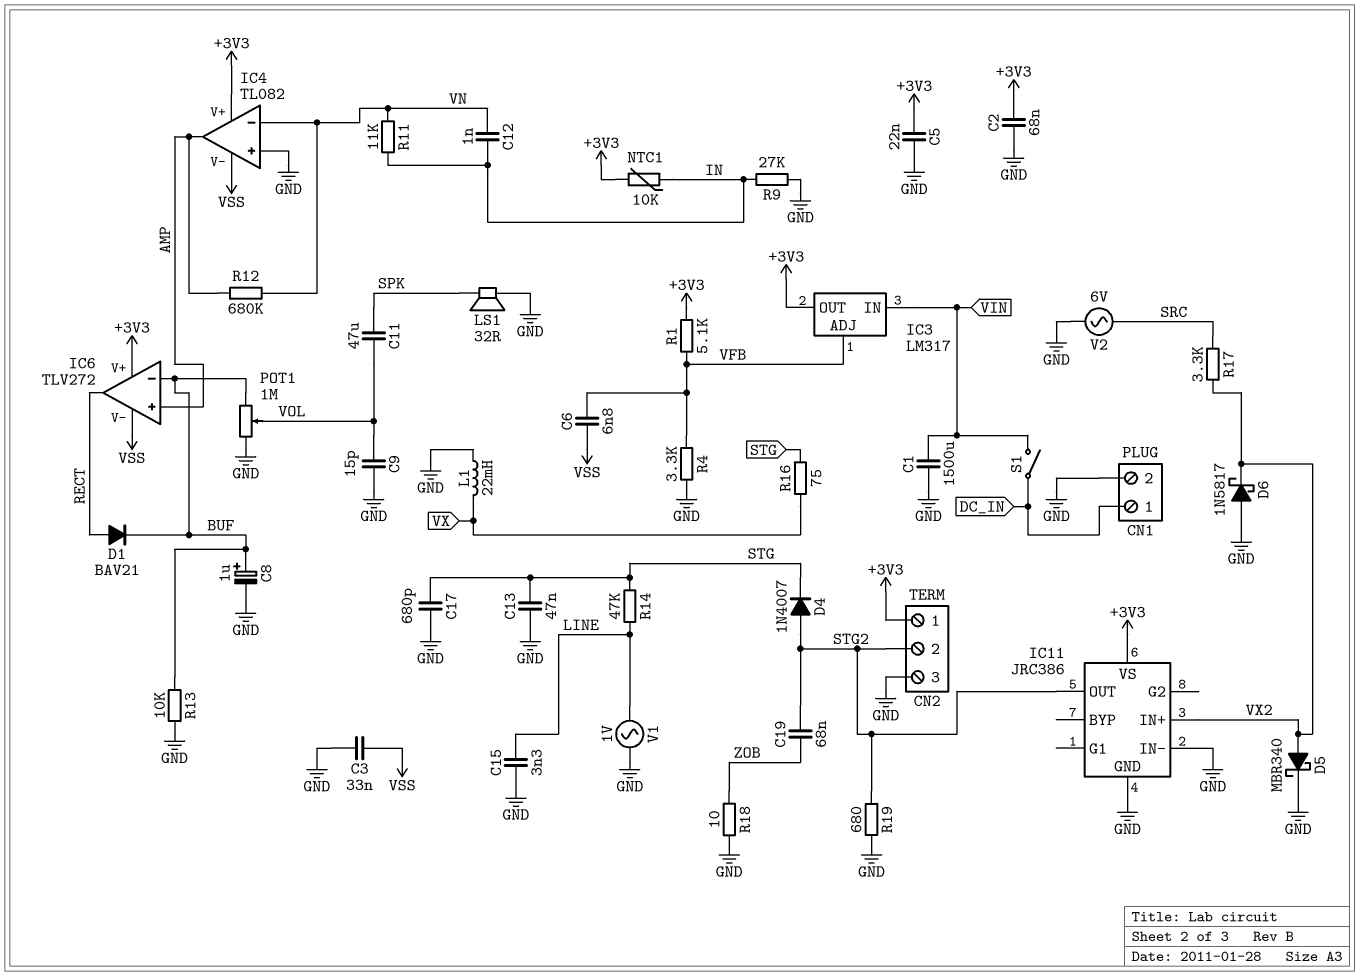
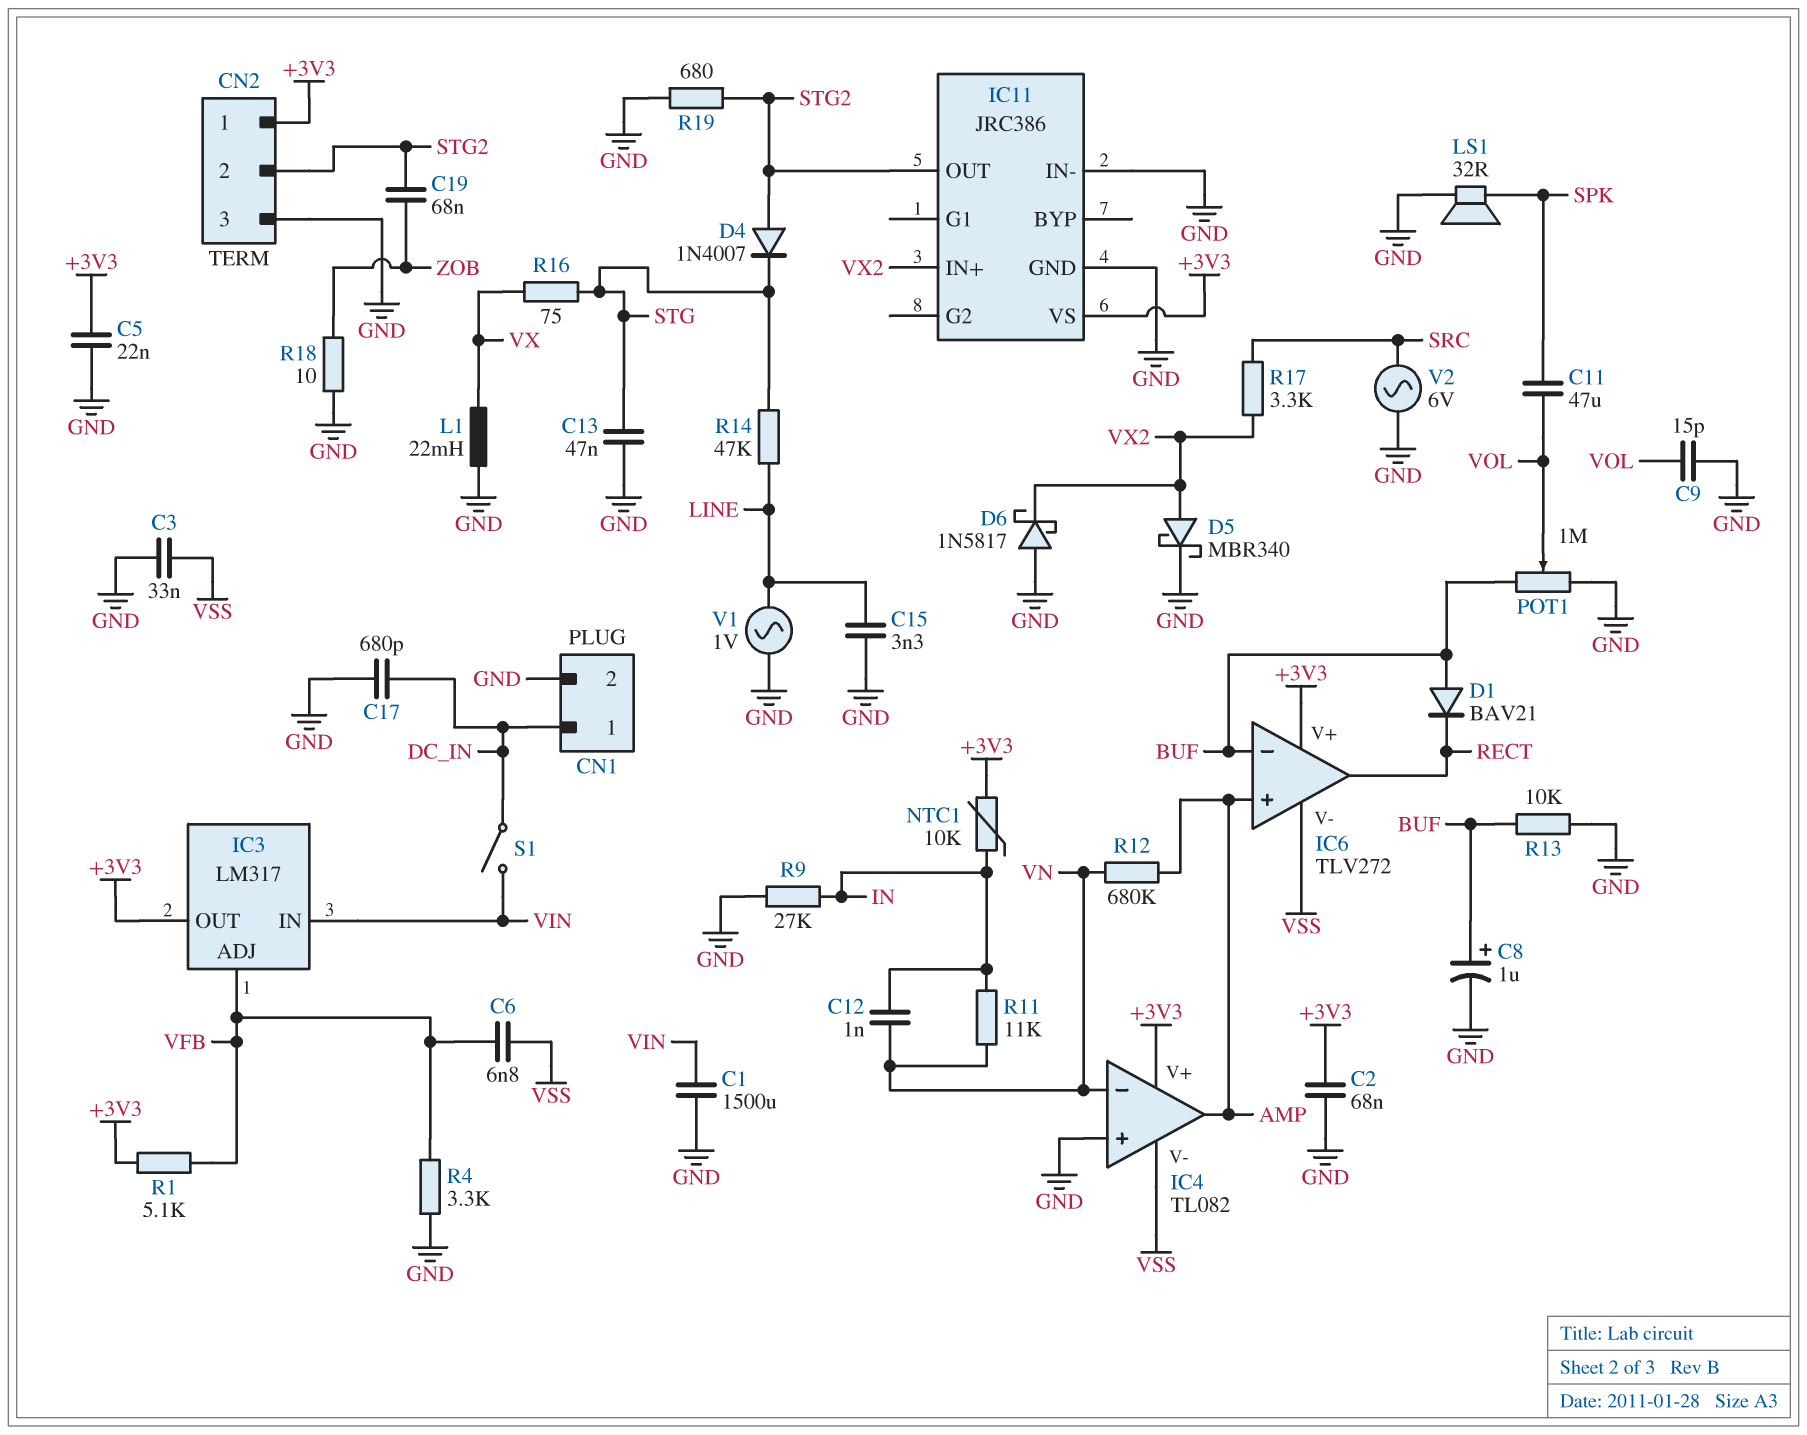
C17: 680pF (GND, STG) -> 680pF (DC_IN, GND)
D1: diode BAV21 (A RECT, K BUF) -> diode BAV21 (A BUF, K RECT)

